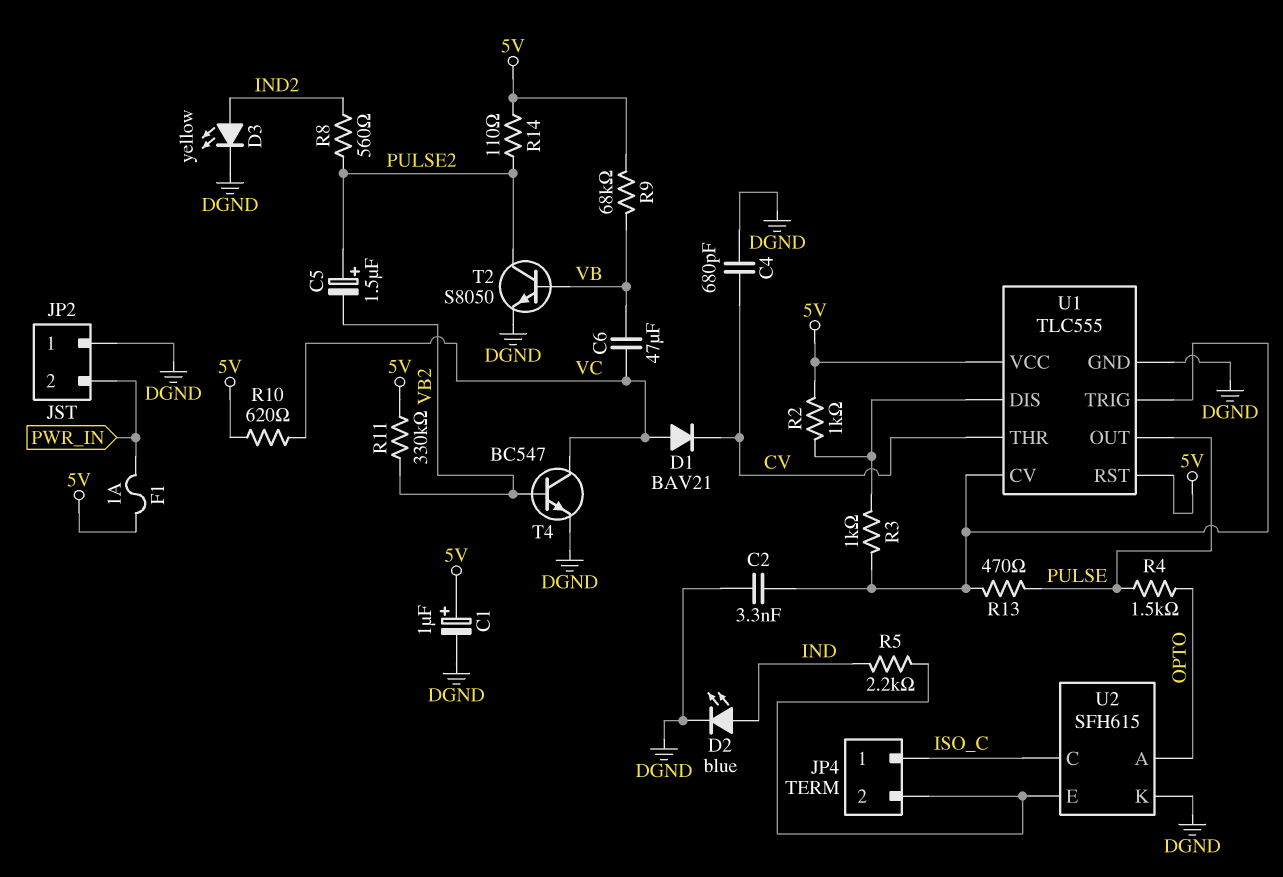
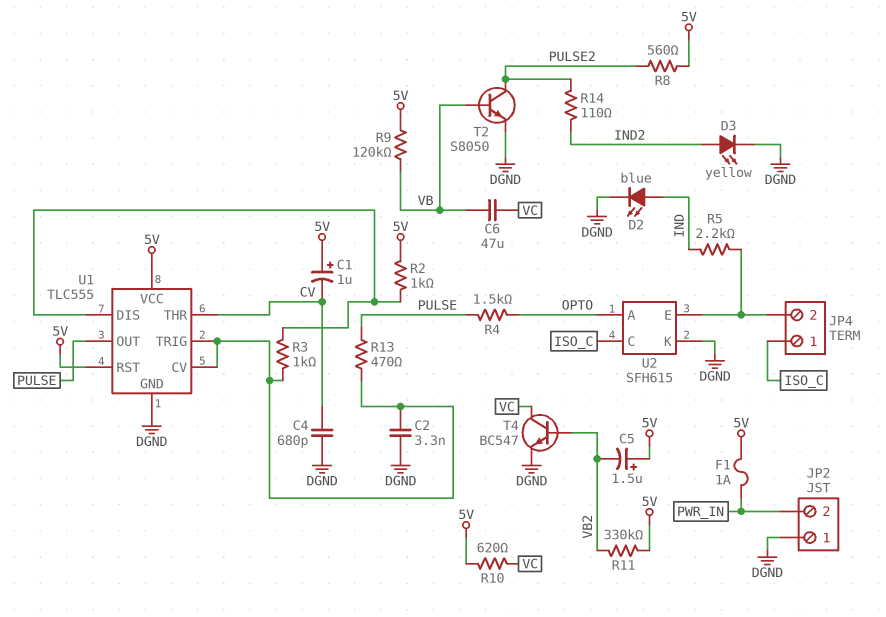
C1: 1uF (plus 5V, minus DGND) -> 1uF (plus 5V, minus CV)
C5: 1.5uF (plus PULSE2, minus VB2) -> 1.5uF (plus 5V, minus VB2)
D1: diode BAV21 (A VC, K CV) -> none
R8: 560 (IND2, PULSE2) -> 560 (5V, PULSE2)
R9: 68k (5V, VB) -> 120k (5V, VB)
R14: 110 (5V, PULSE2) -> 110 (IND2, PULSE2)

